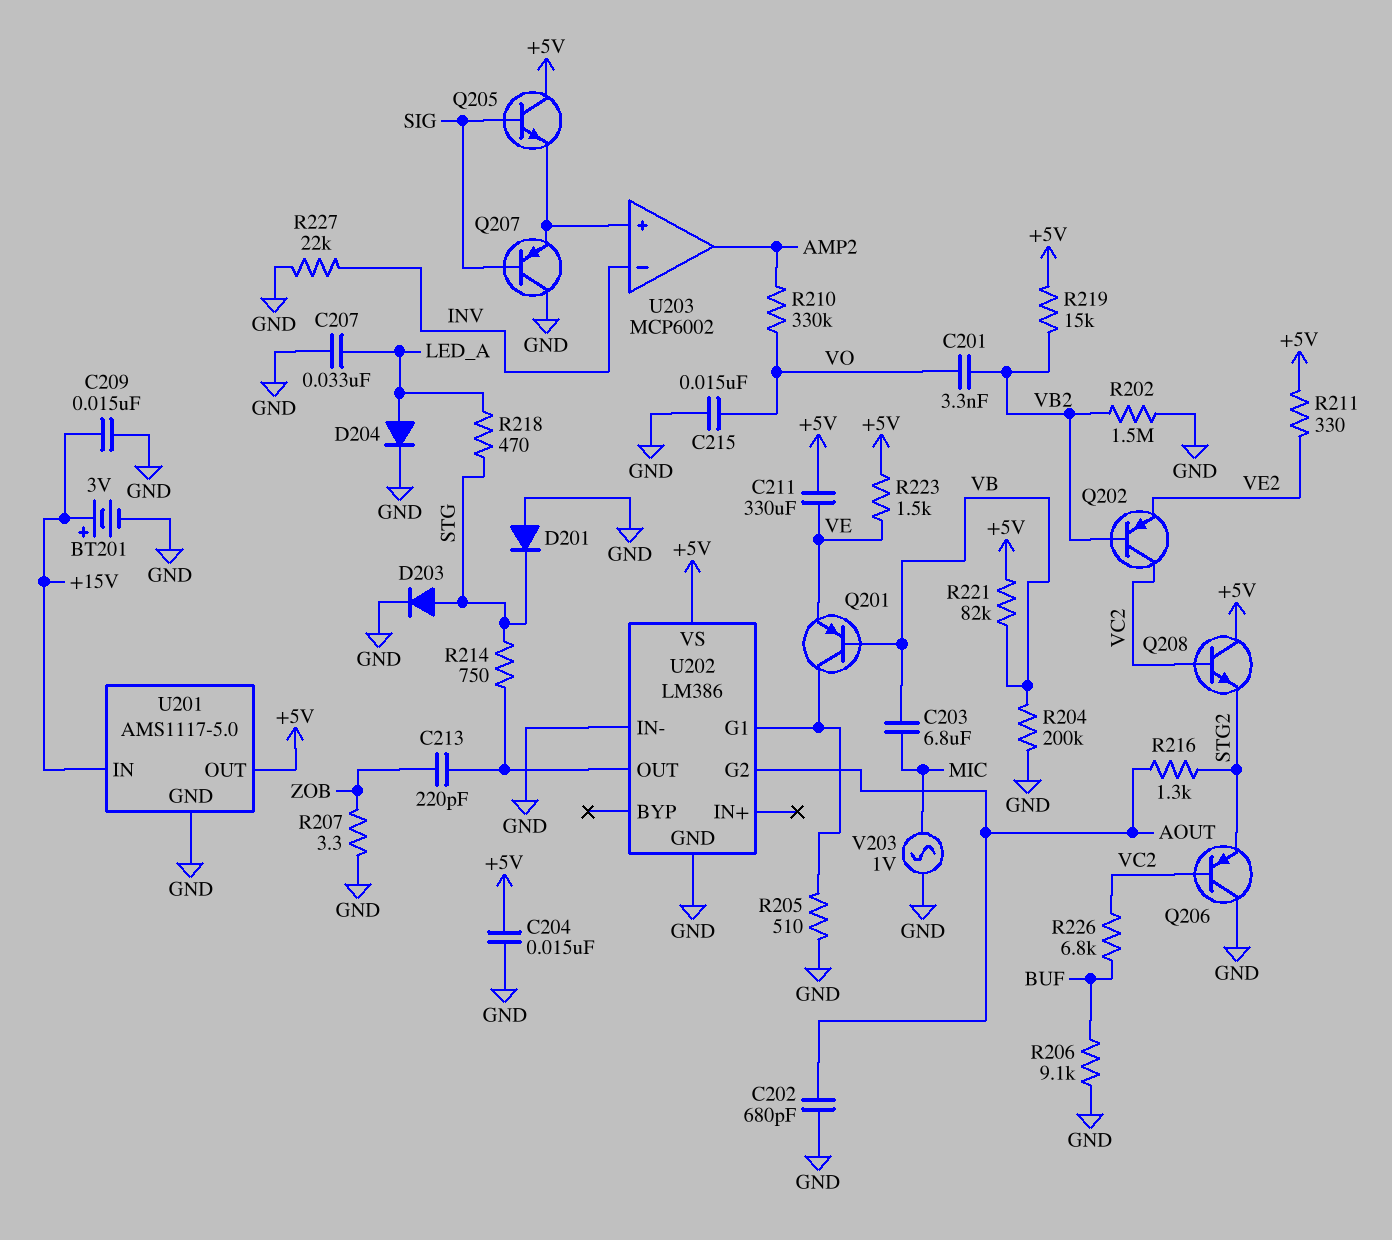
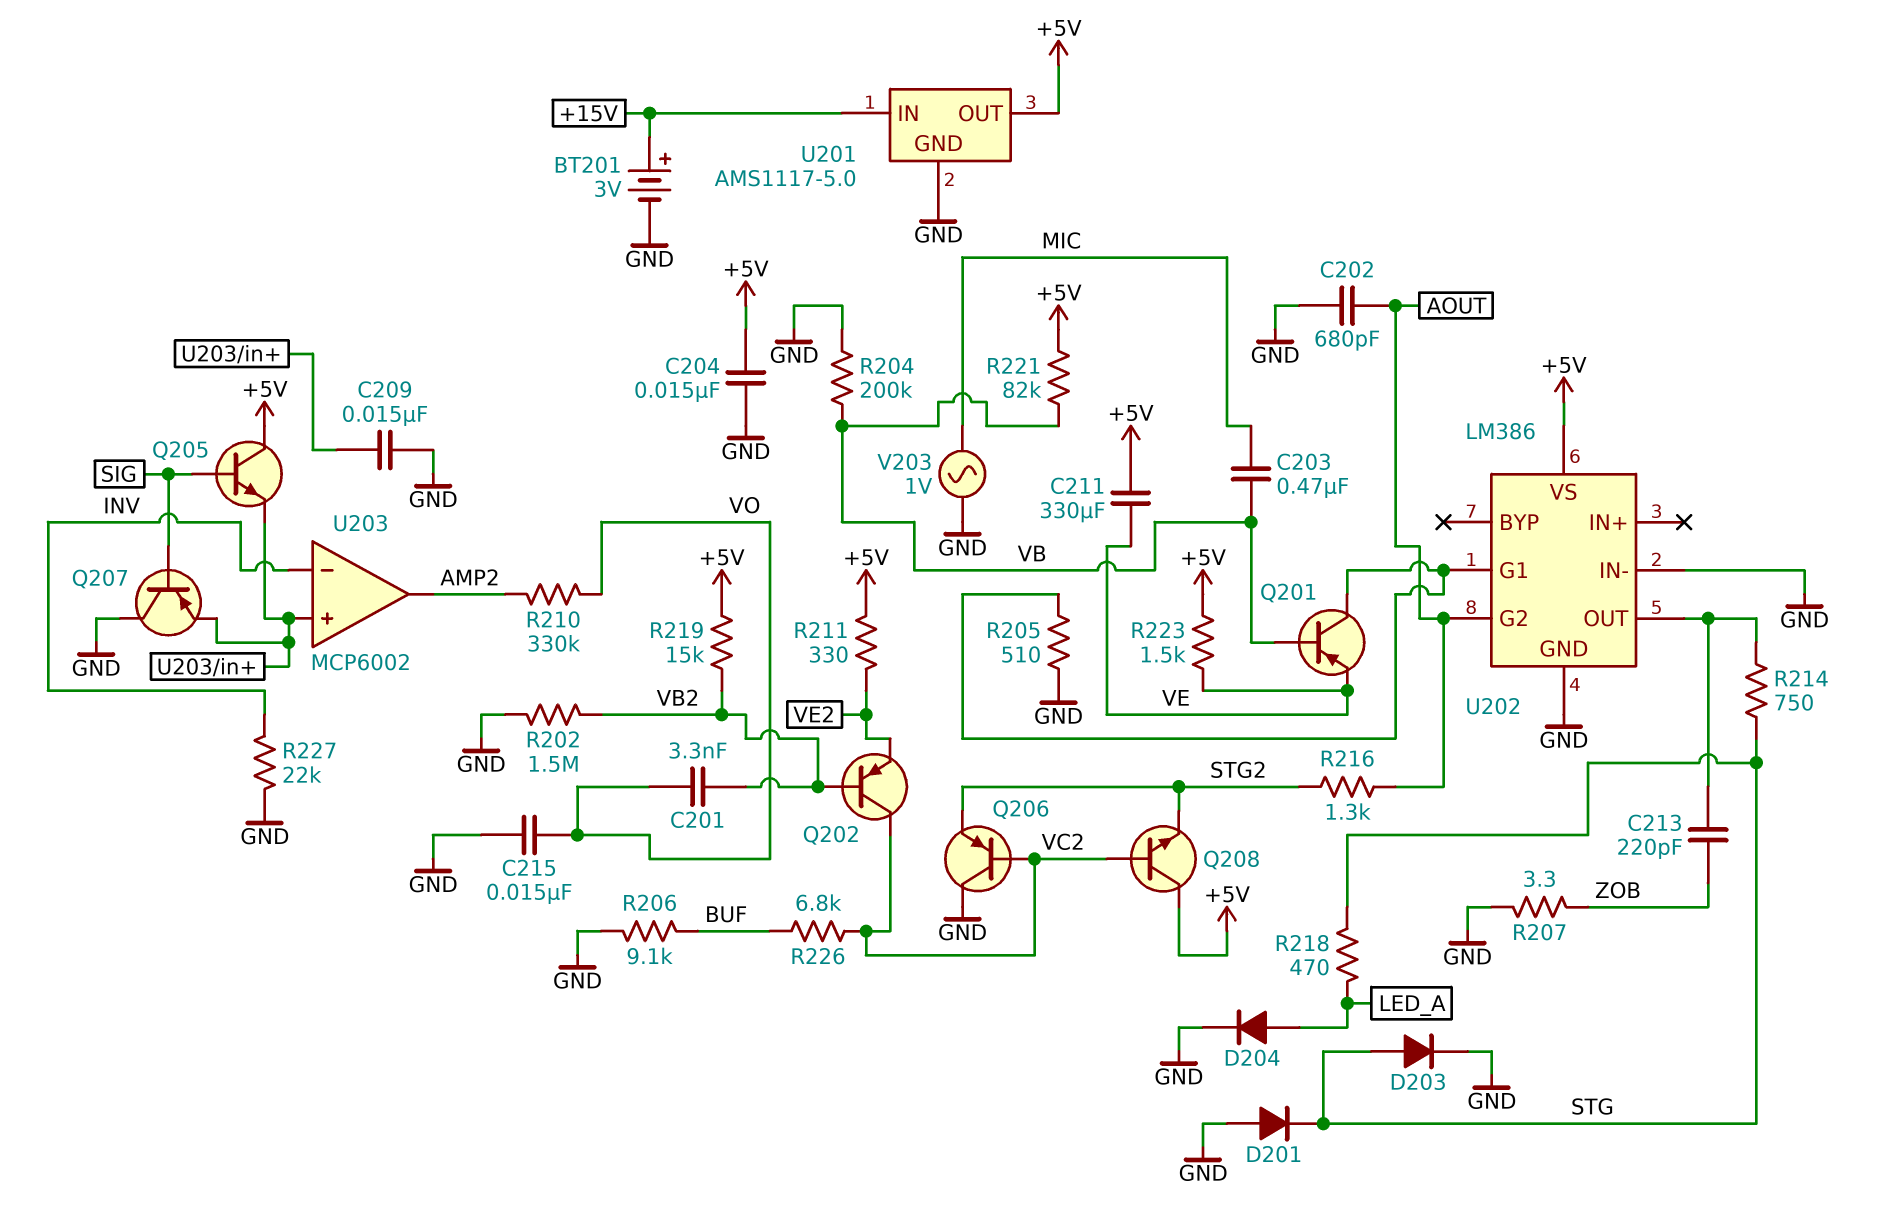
C203: 6.8uF (MIC, VB) -> 470nF (MIC, VB)
C207: 33nF (GND, LED_A) -> none
C209: 15nF (+15V, GND) -> 15nF (GND, U203/in+)

